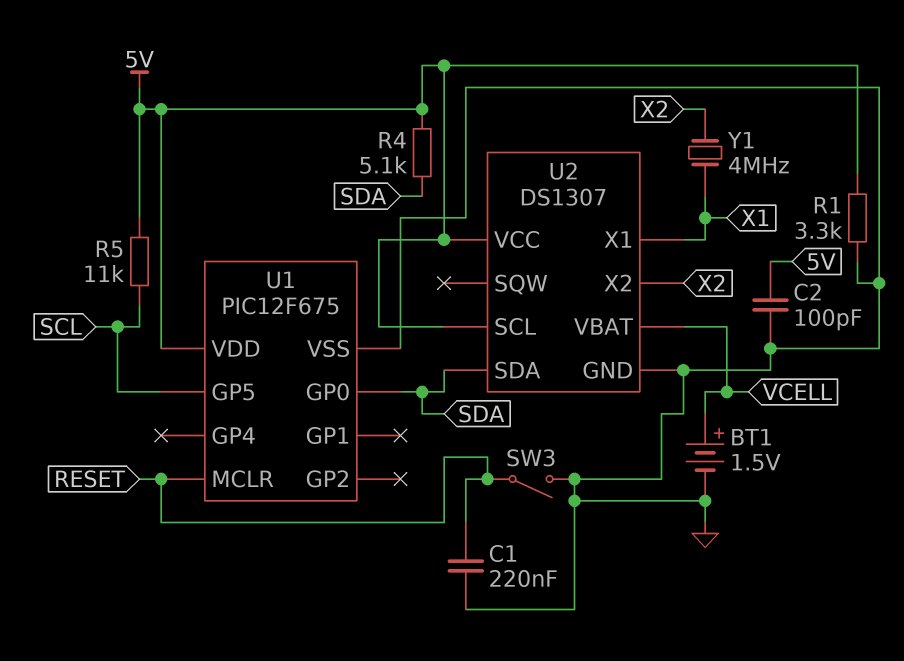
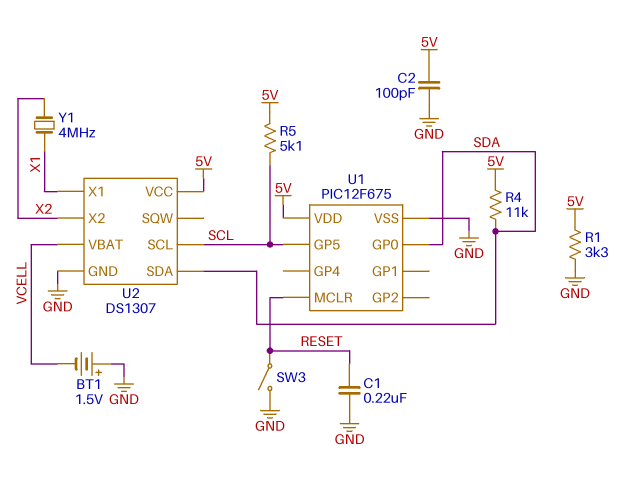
BT1: 1.5V (plus VCELL, minus GND) -> 1.5V (plus GND, minus VCELL)
R4: 5.1k (5V, SDA) -> 11k (5V, SDA)
R5: 11k (5V, SCL) -> 5.1k (5V, SCL)
U2 pin SCL: 5V -> SCL

